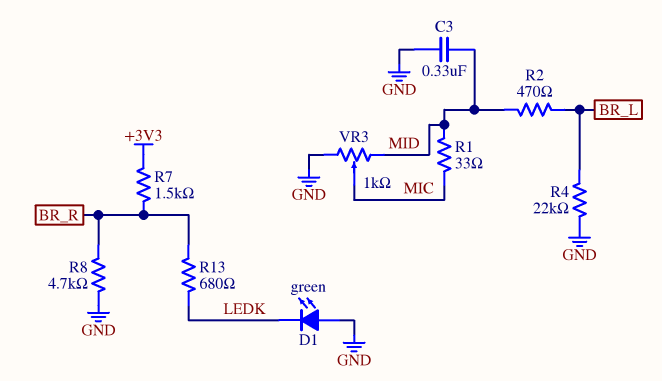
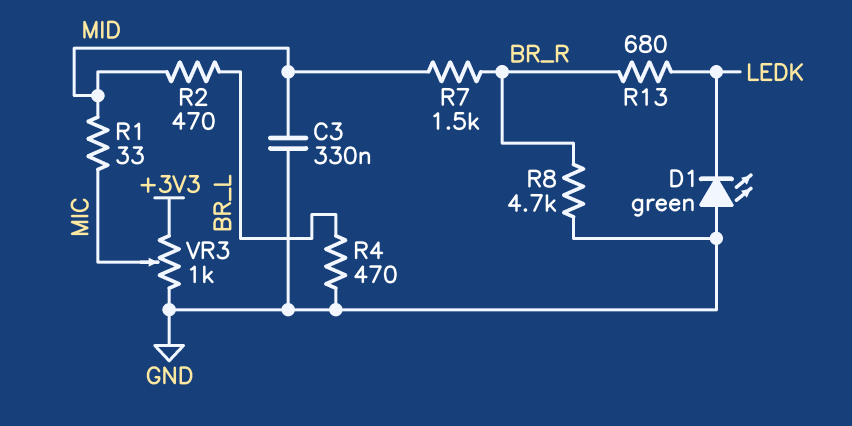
R4: 22k (BR_L, GND) -> 470 (BR_L, GND)
R7: 1.5k (+3V3, BR_R) -> 1.5k (BR_R, MID)
VR3: 1k (GND, MID, wiper MIC) -> 1k (+3V3, GND, wiper MIC)

